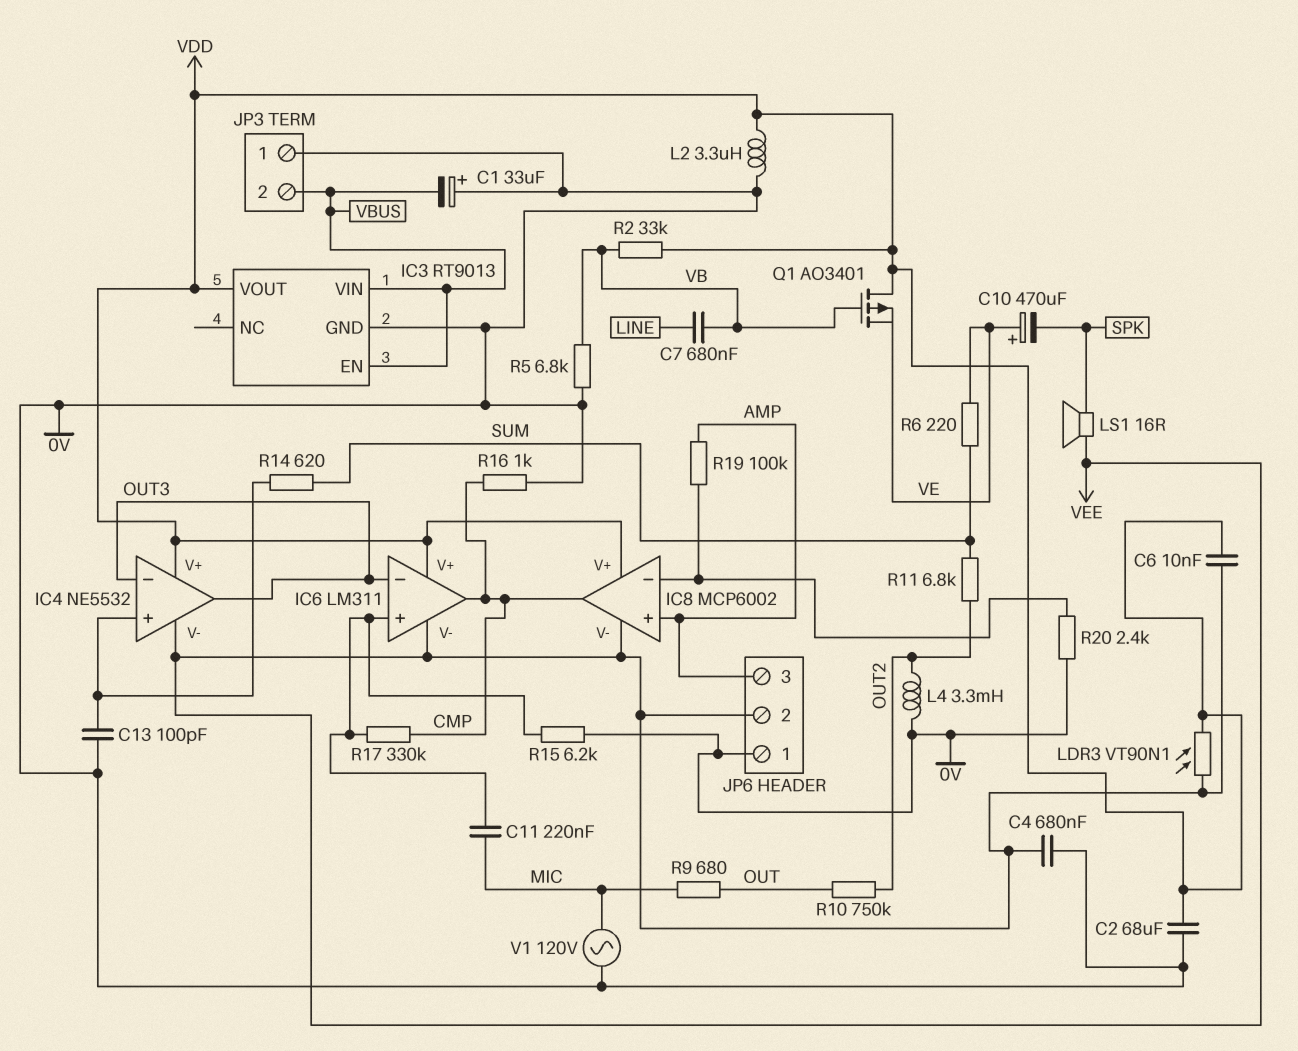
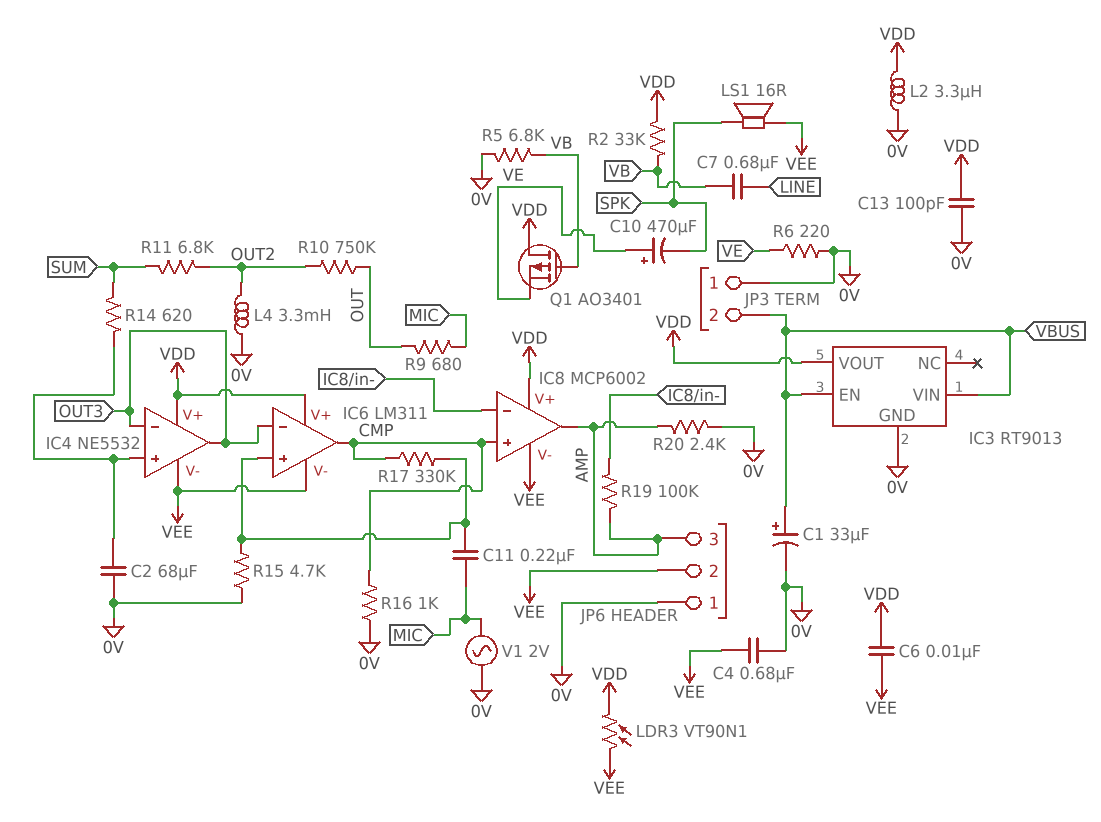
C1: 33uF (plus 0V, minus VBUS) -> 33uF (plus VBUS, minus 0V)
C2: 68uF (0V, VDD) -> 68uF (0V, IC4/in+)
C13: 100pF (0V, IC4/in+) -> 100pF (0V, VDD)
IC8 pin in+: AMP -> CMP
IC8 pin out: CMP -> AMP
R6: 220 (SUM, VE) -> 220 (0V, VE)
R15: 6.2k (0V, IC6/in+) -> 4.7k (0V, IC6/in+)
R20: 2.4k (0V, IC8/in-) -> 2.4k (0V, AMP)
V1: AC 120V (0V, MIC) -> AC 2V (0V, MIC)

